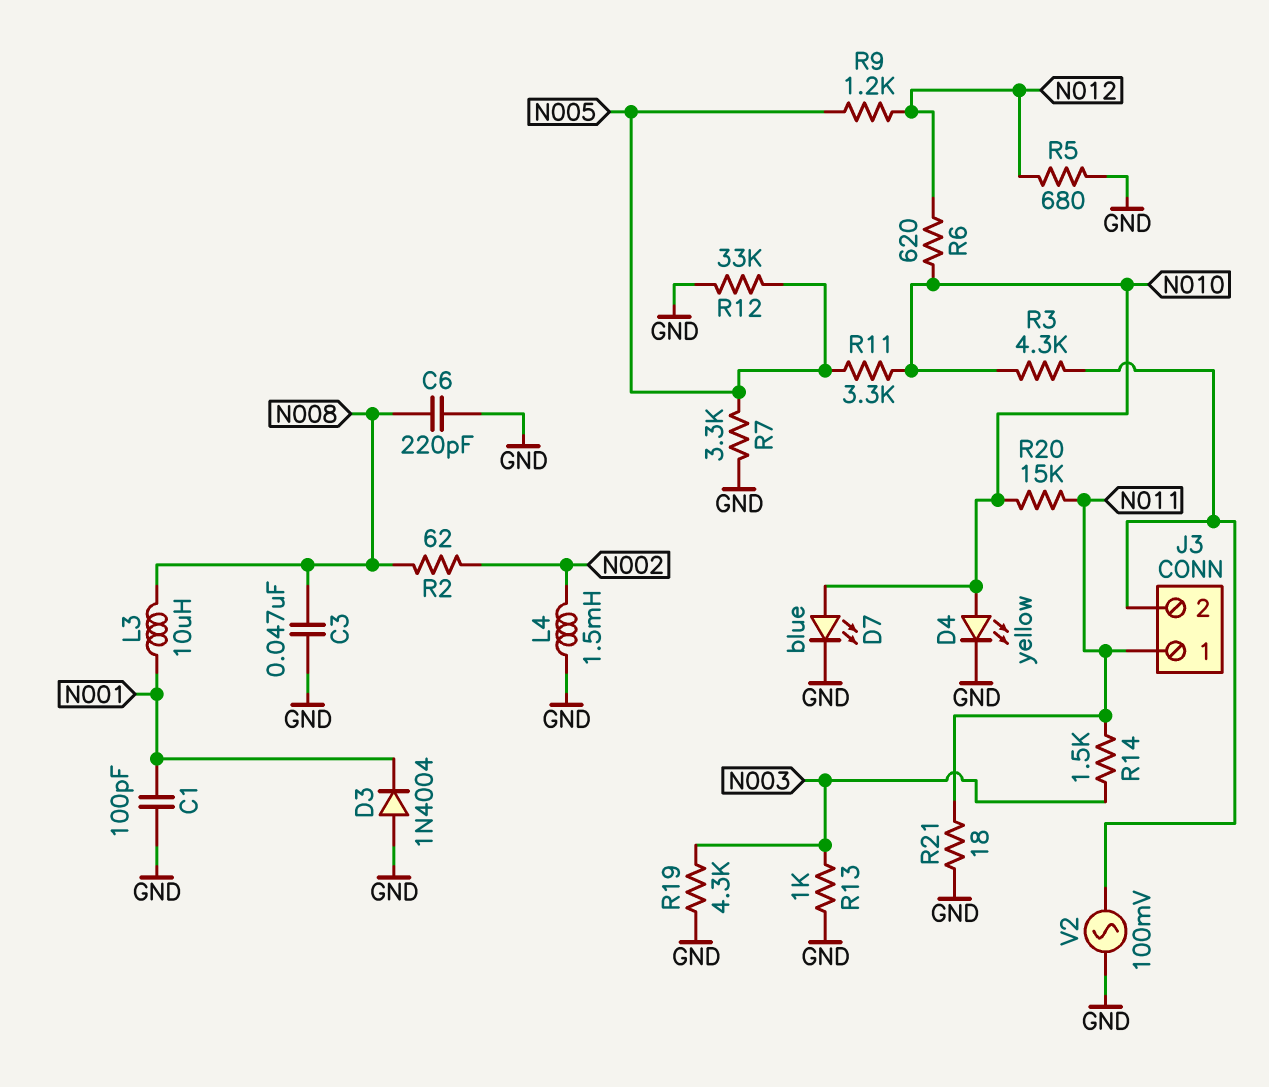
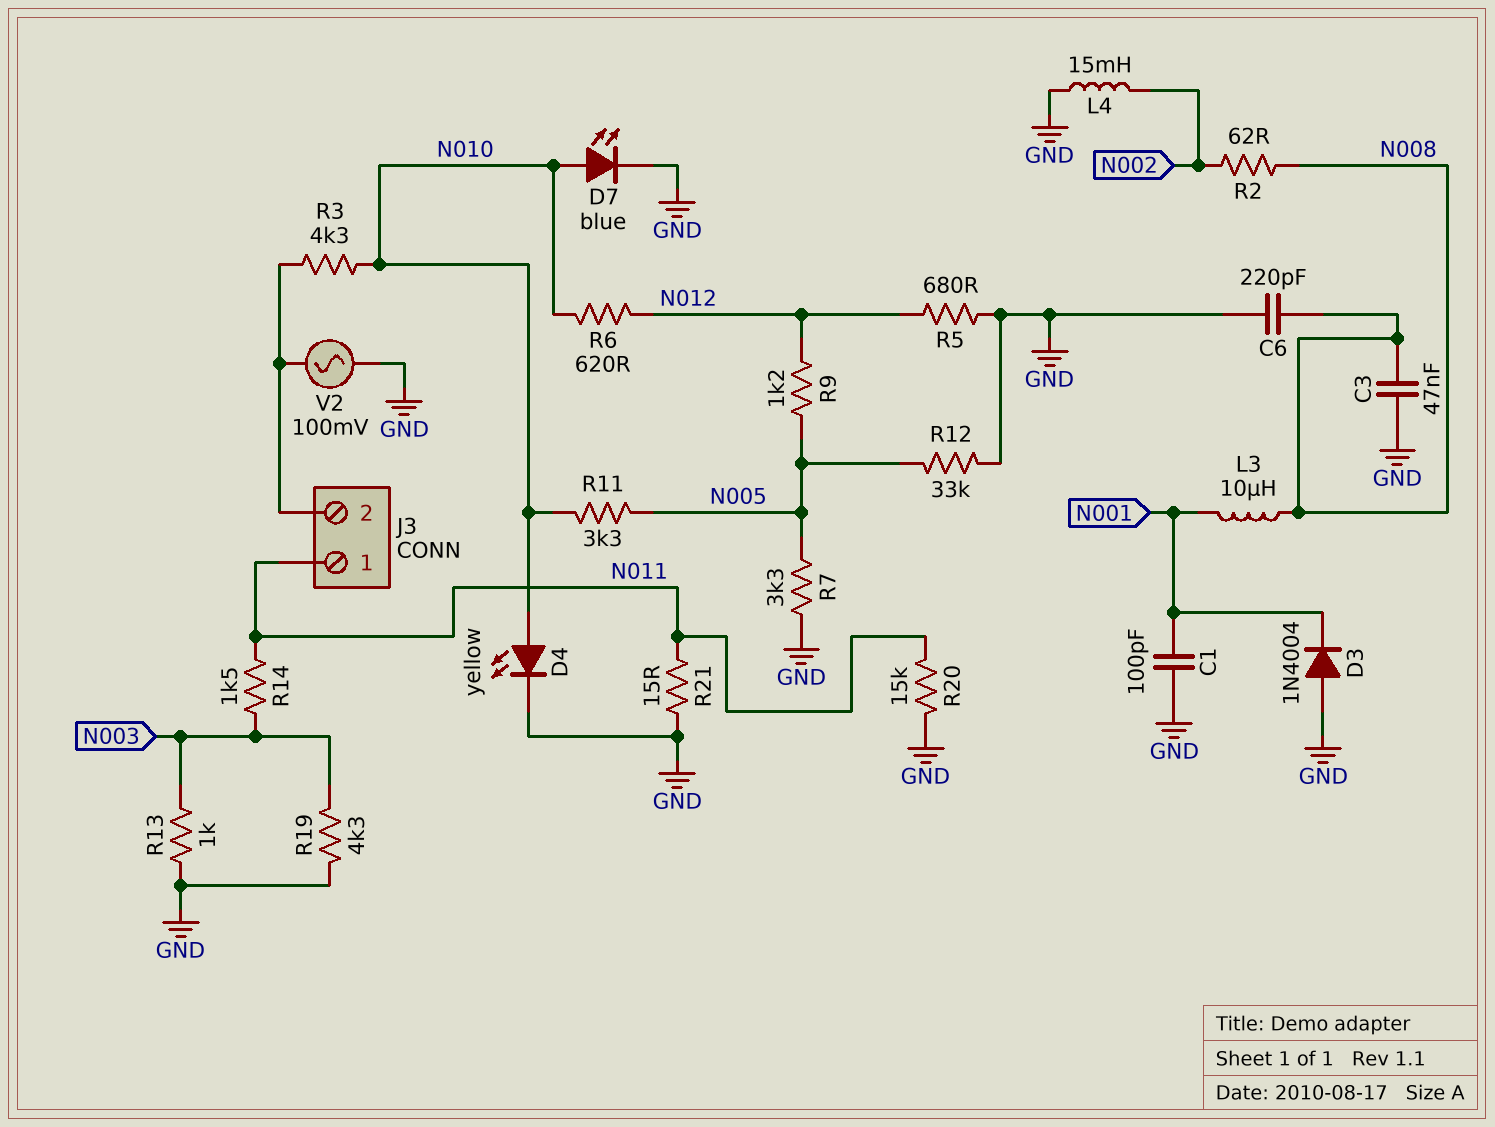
L4: 1.5mH (GND, N002) -> 15mH (GND, N002)
R20: 15k (N010, N011) -> 15k (GND, N011)
R21: 18 (GND, N011) -> 15 (GND, N011)

